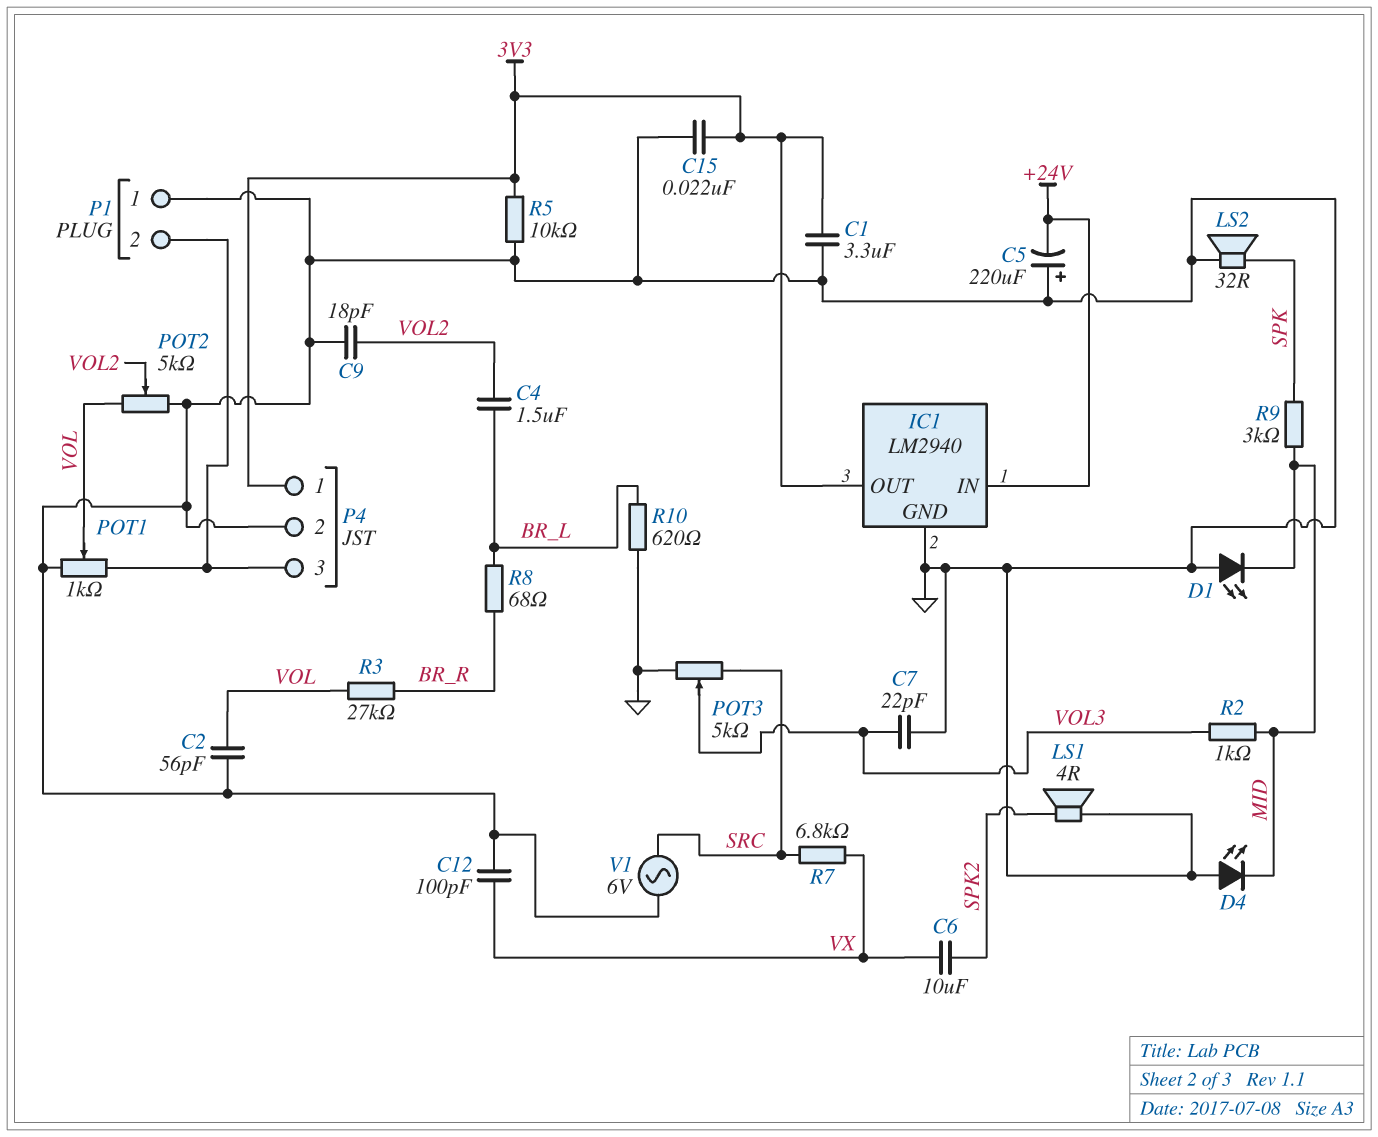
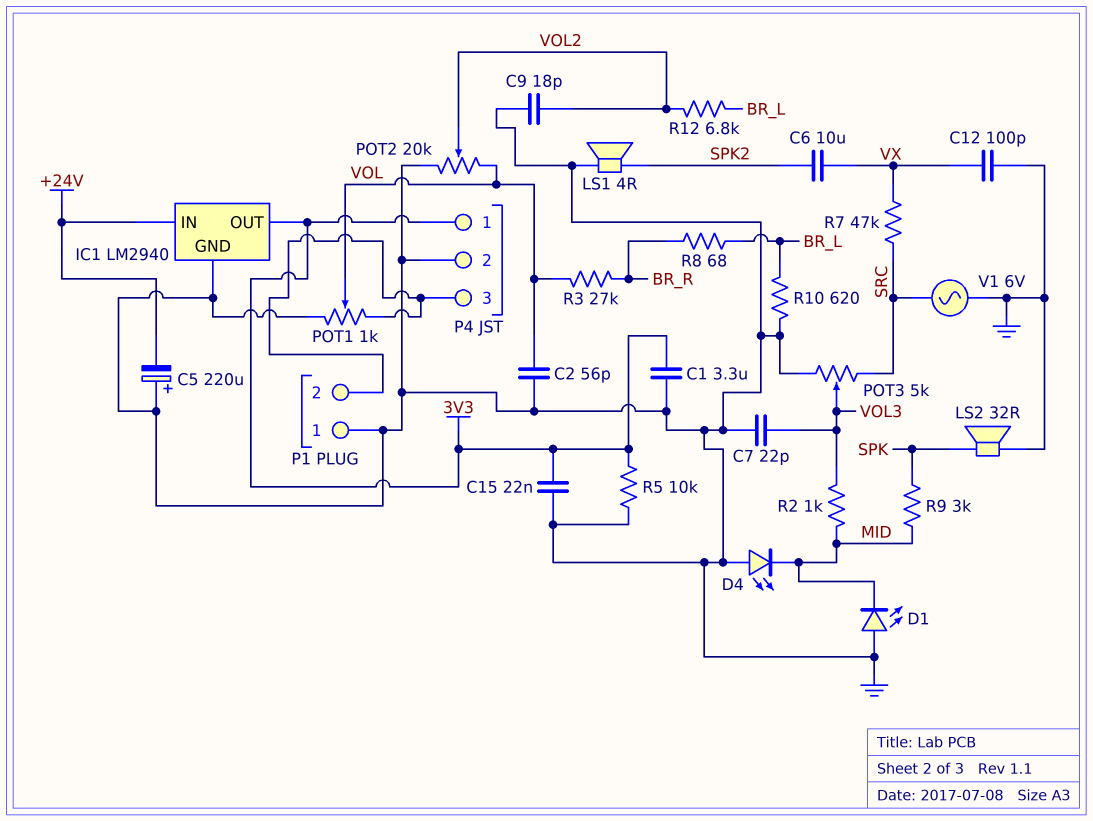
C4: 1.5uF (BR_L, VOL2) -> none
POT2: 5k (GND, VOL, wiper VOL2) -> 20k (GND, VOL, wiper VOL2)
R7: 6.8k (SRC, VX) -> 47k (SRC, VX)
R12: none -> 6.8k (BR_L, VOL2)

